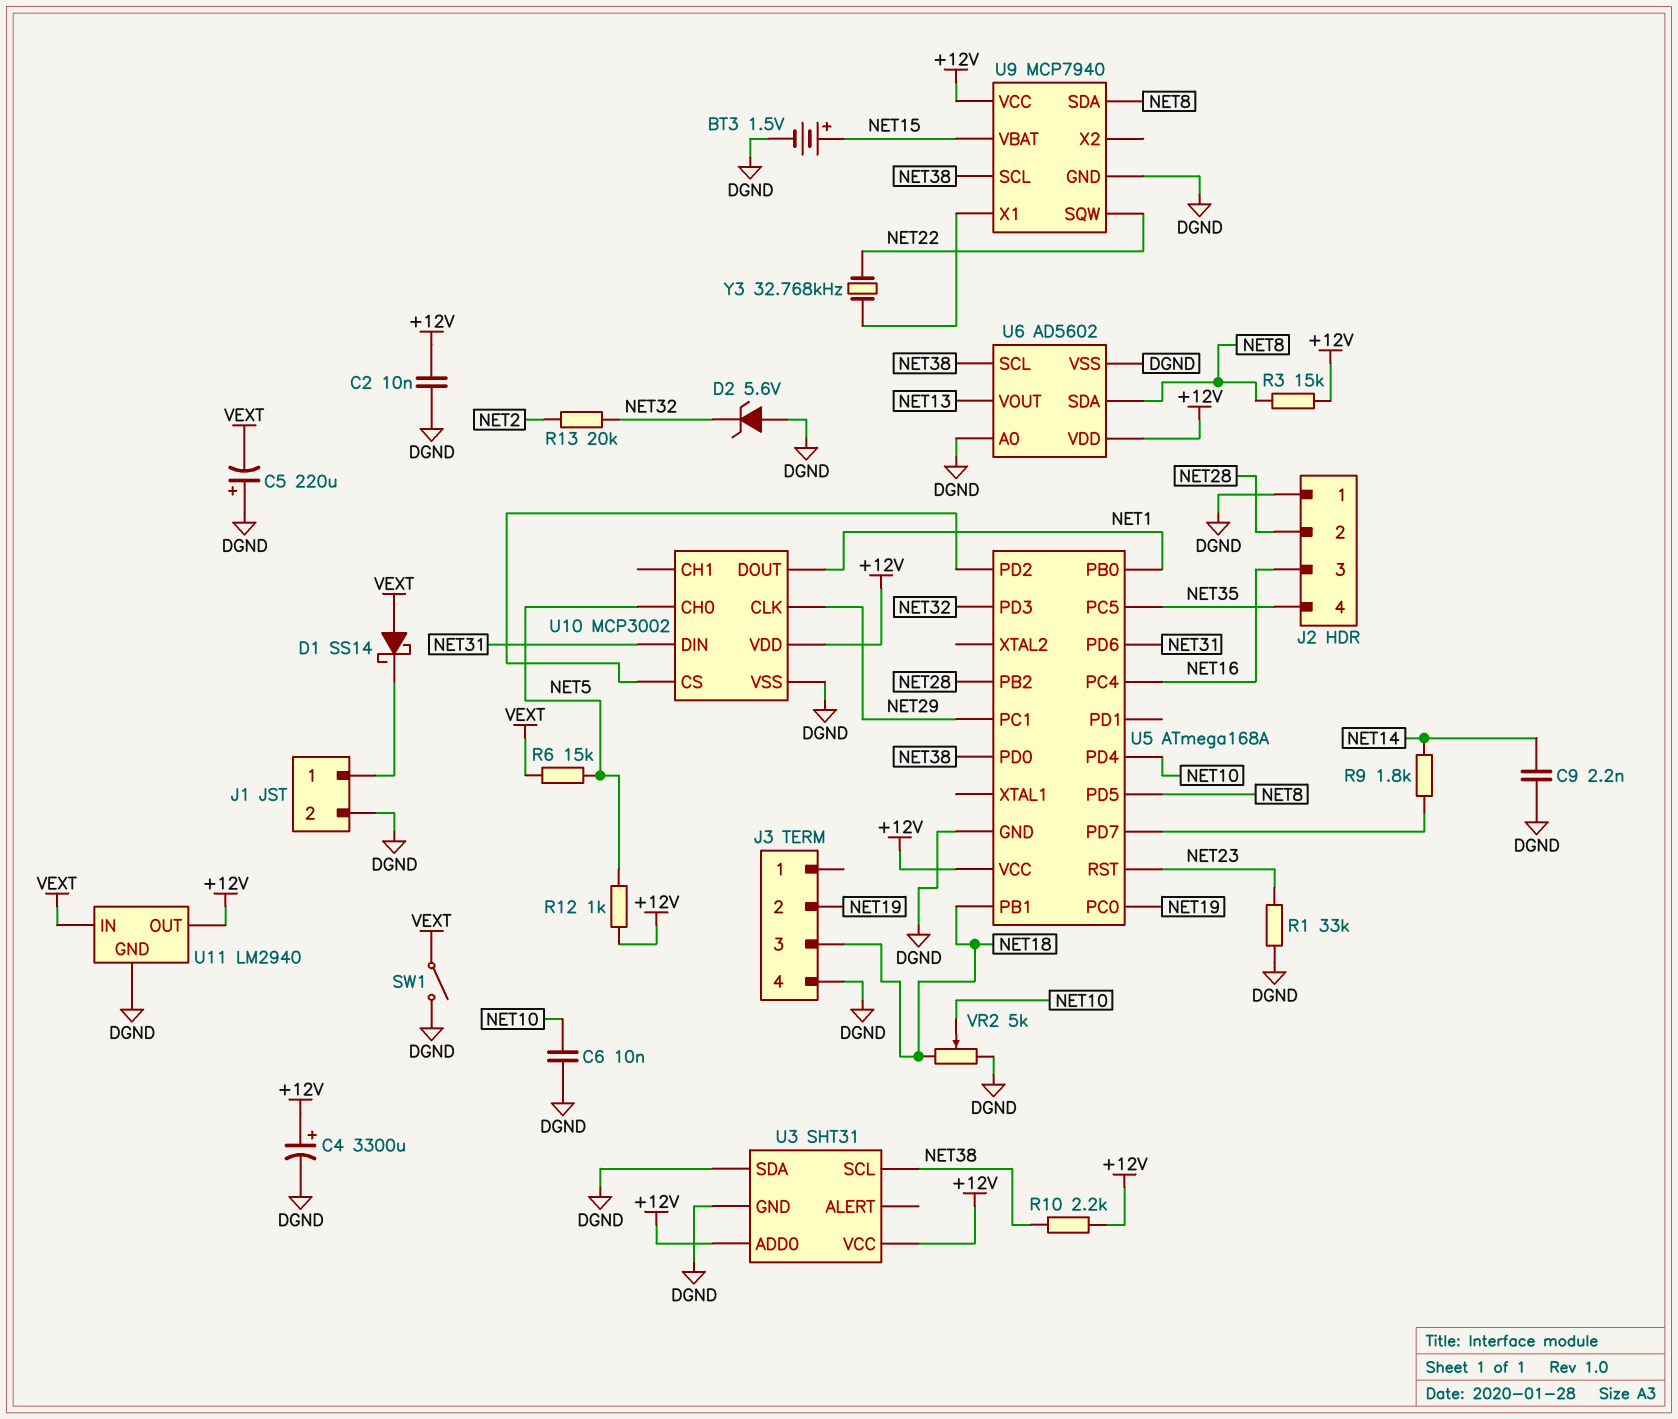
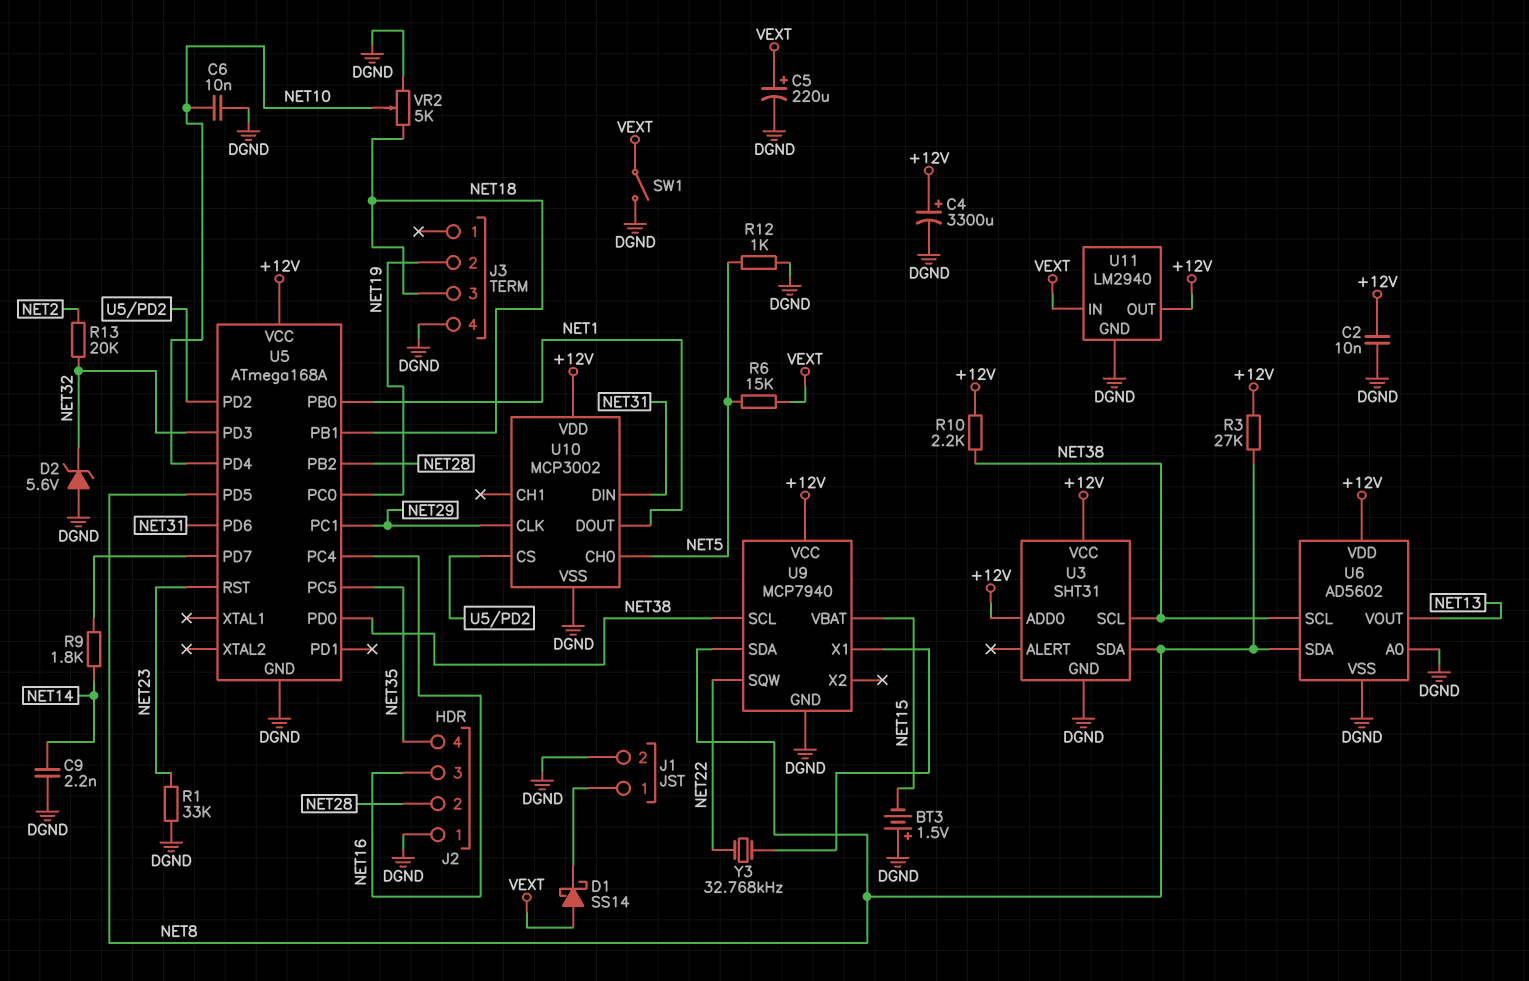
BT3: 1.5V (plus NET15, minus DGND) -> 1.5V (plus DGND, minus NET15)
C5: 220uF (plus DGND, minus VEXT) -> 220uF (plus VEXT, minus DGND)
R3: 15k (+12V, NET8) -> 27k (+12V, NET8)
R12: 1k (+12V, NET5) -> 1k (DGND, NET5)
U3 pin SDA: DGND -> NET8

